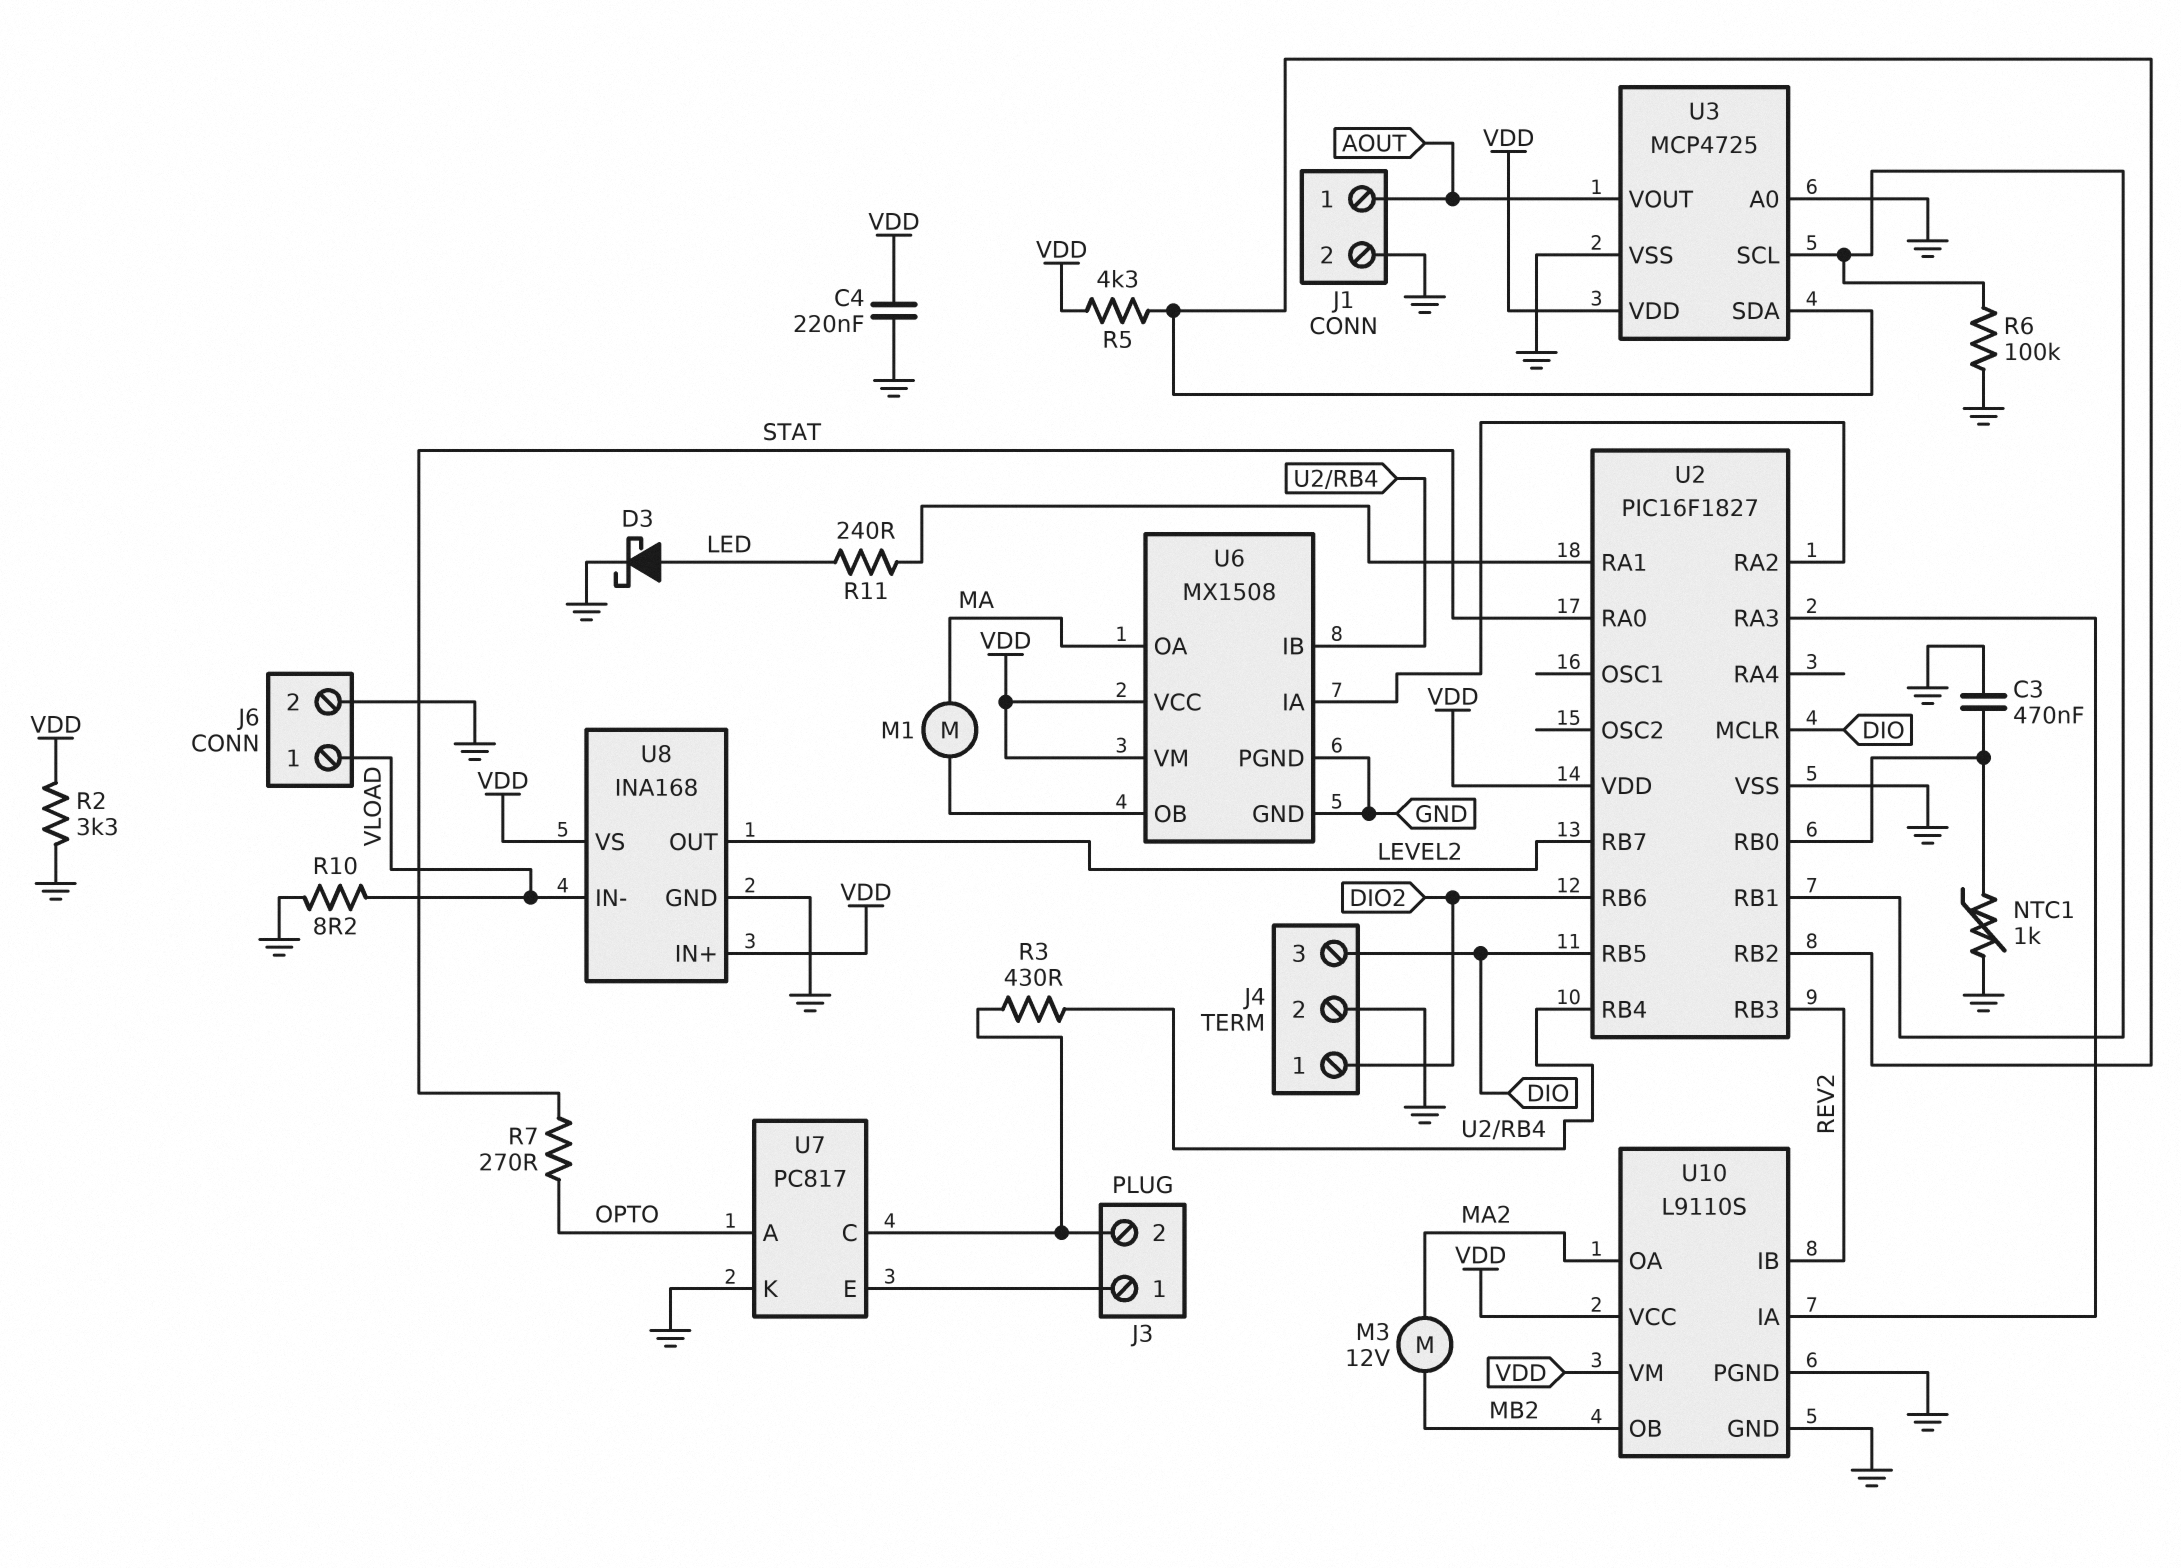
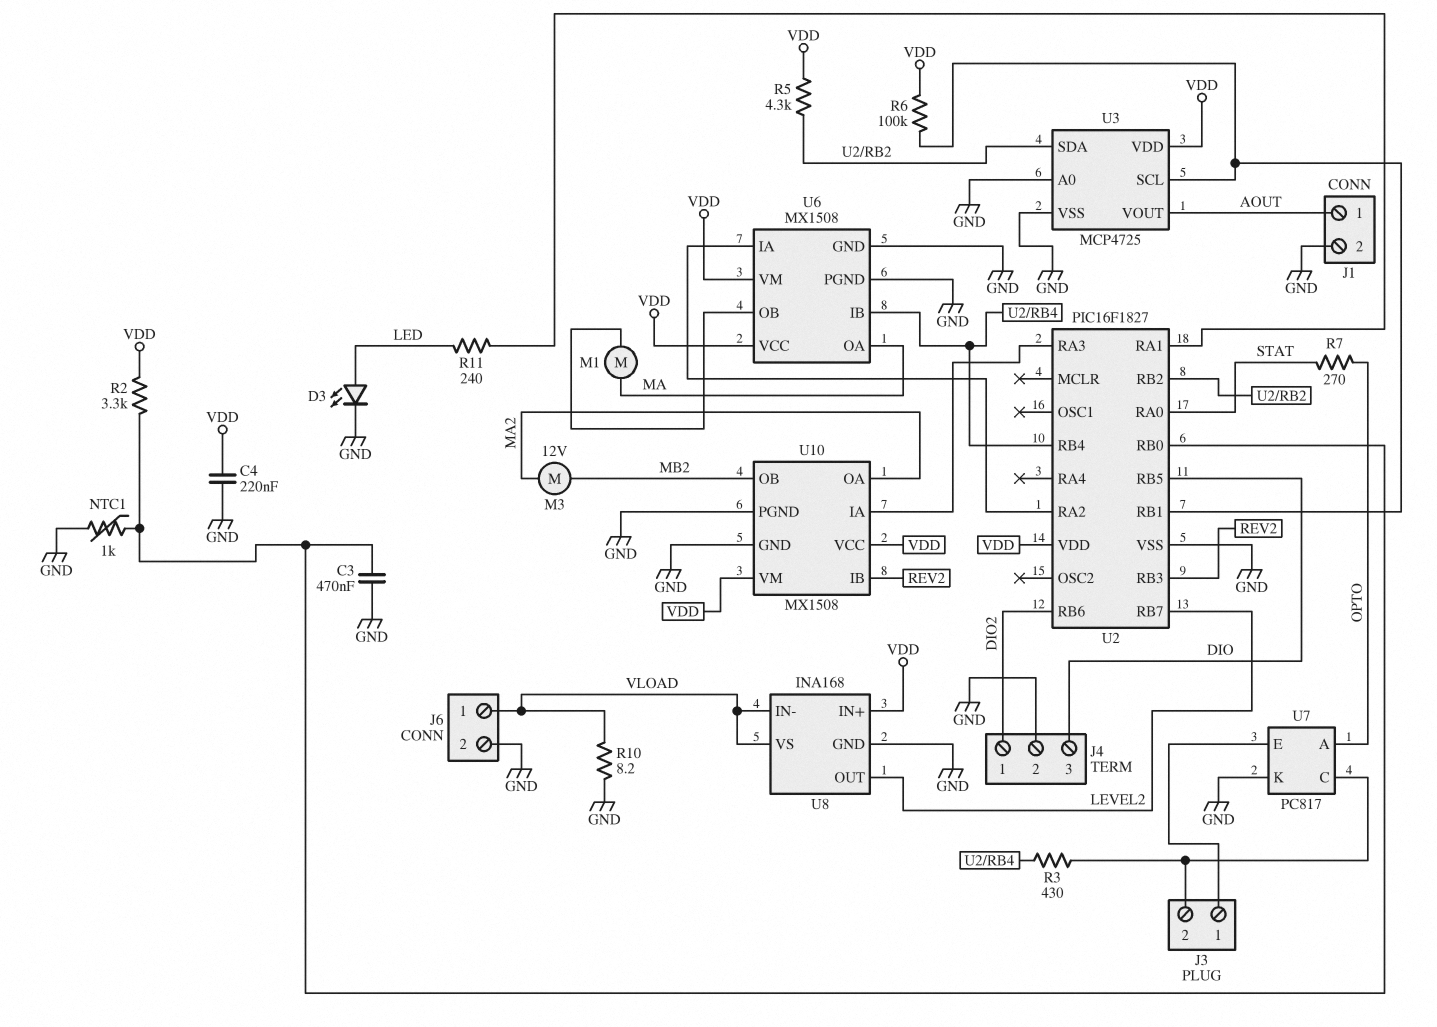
D3: schottky (A LED, K GND) -> LED (A LED, K GND)
R2: 3.3k (GND, VDD) -> 3.3k (U2/RB0, VDD)
R6: 100k (GND, U2/RB1) -> 100k (U2/RB1, VDD)
U2 pin MCLR: DIO -> none
U8 pin VS: VDD -> VLOAD
U10: L9110S -> MX1508

